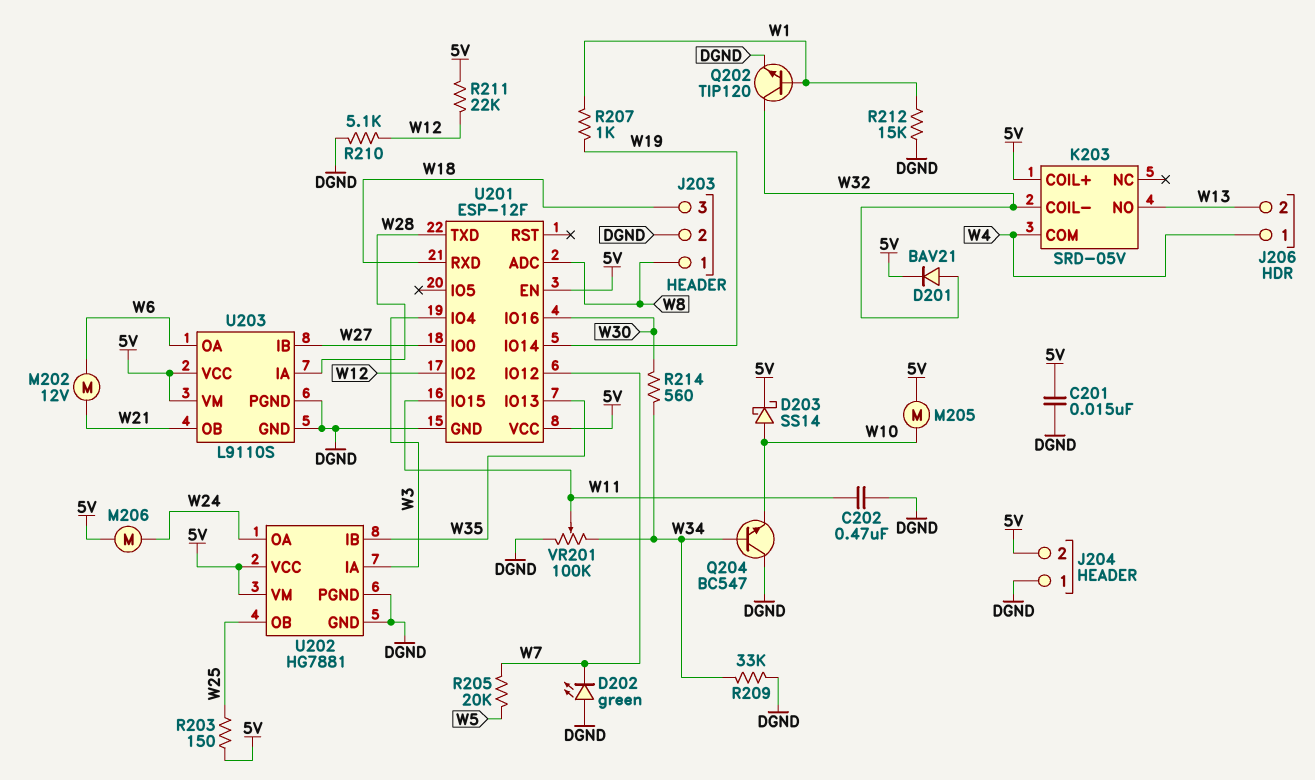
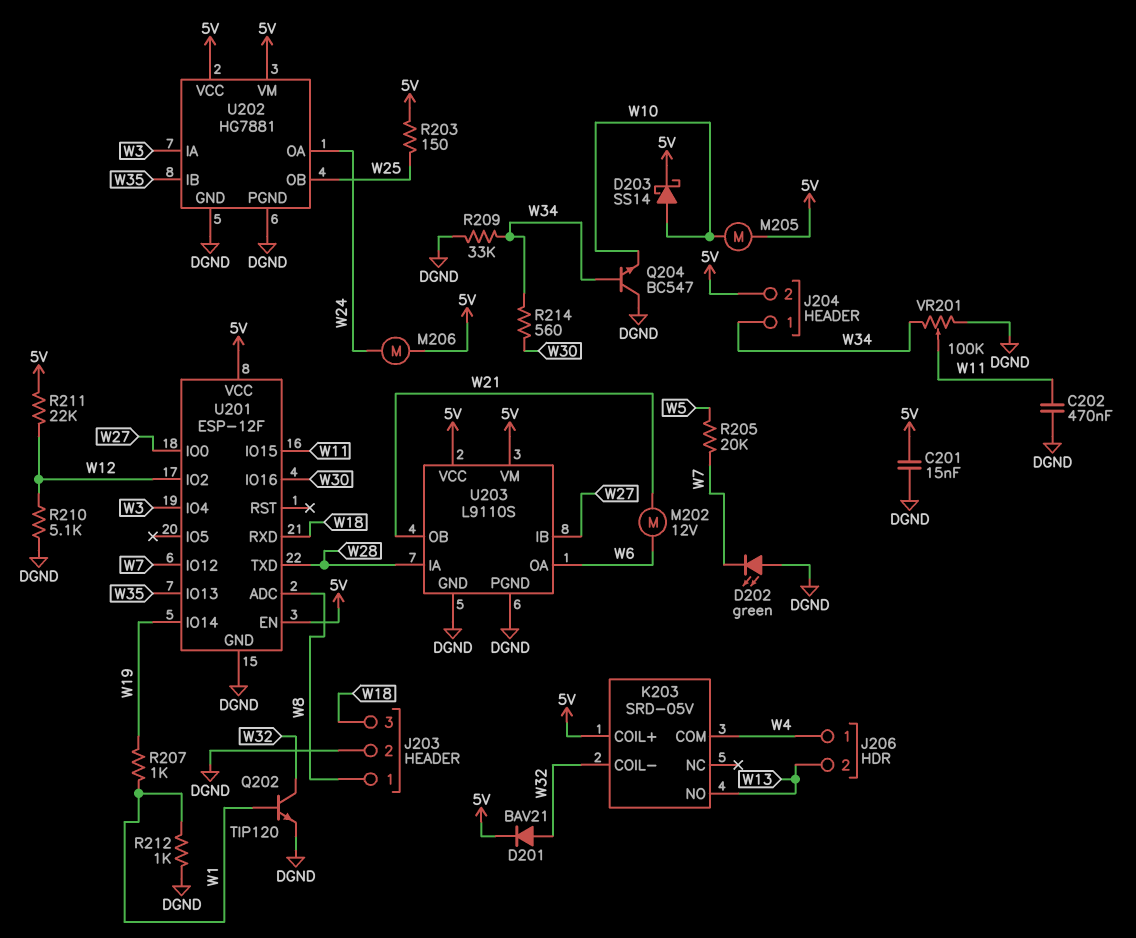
J204 pin 1: DGND -> W34
R212: 15k (DGND, W1) -> 1k (DGND, W1)

